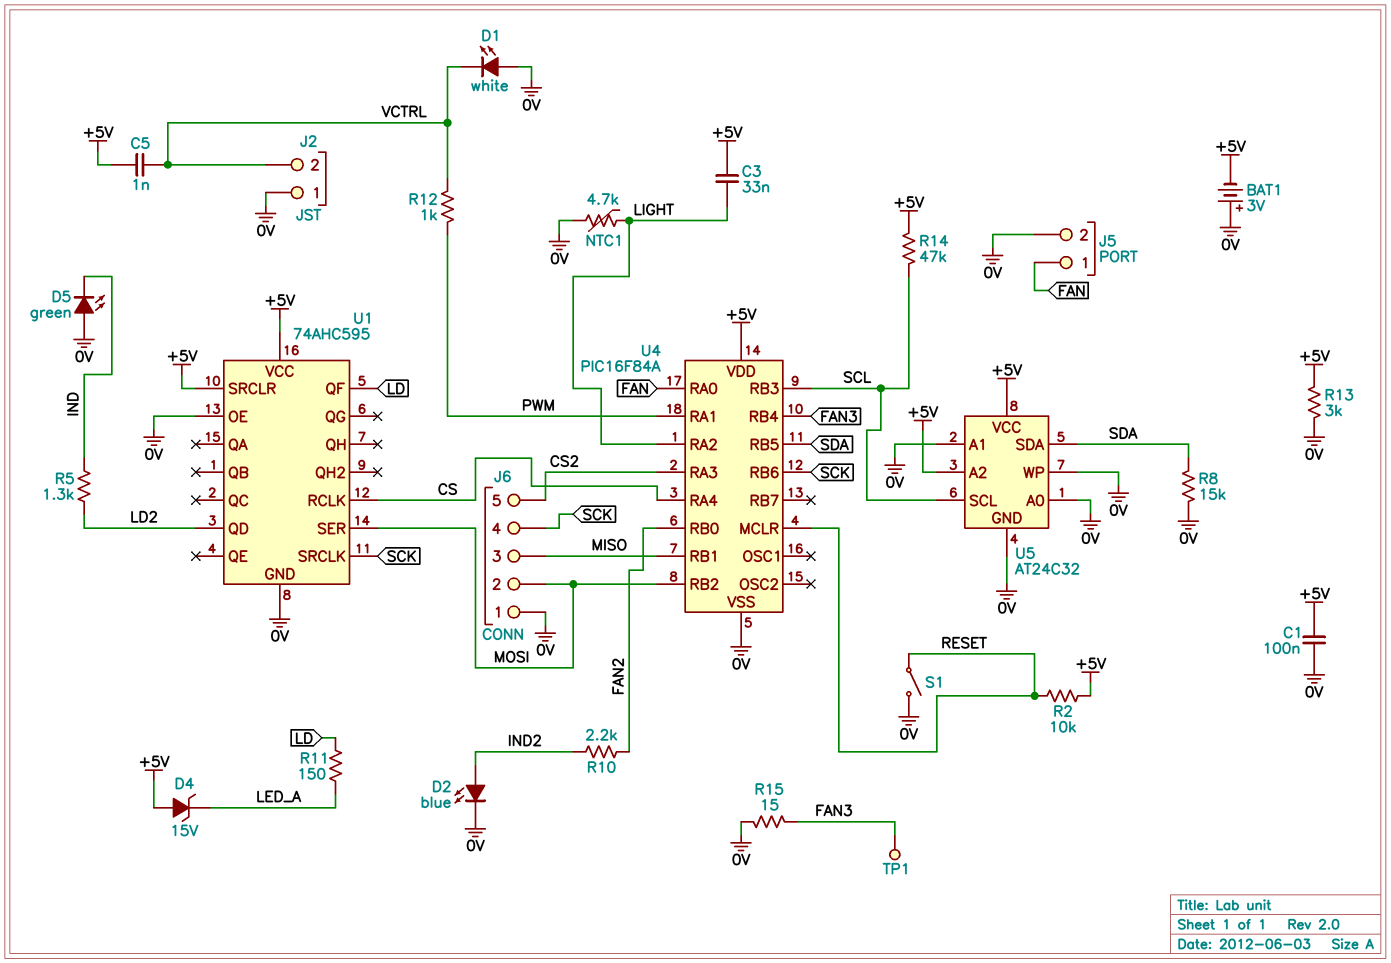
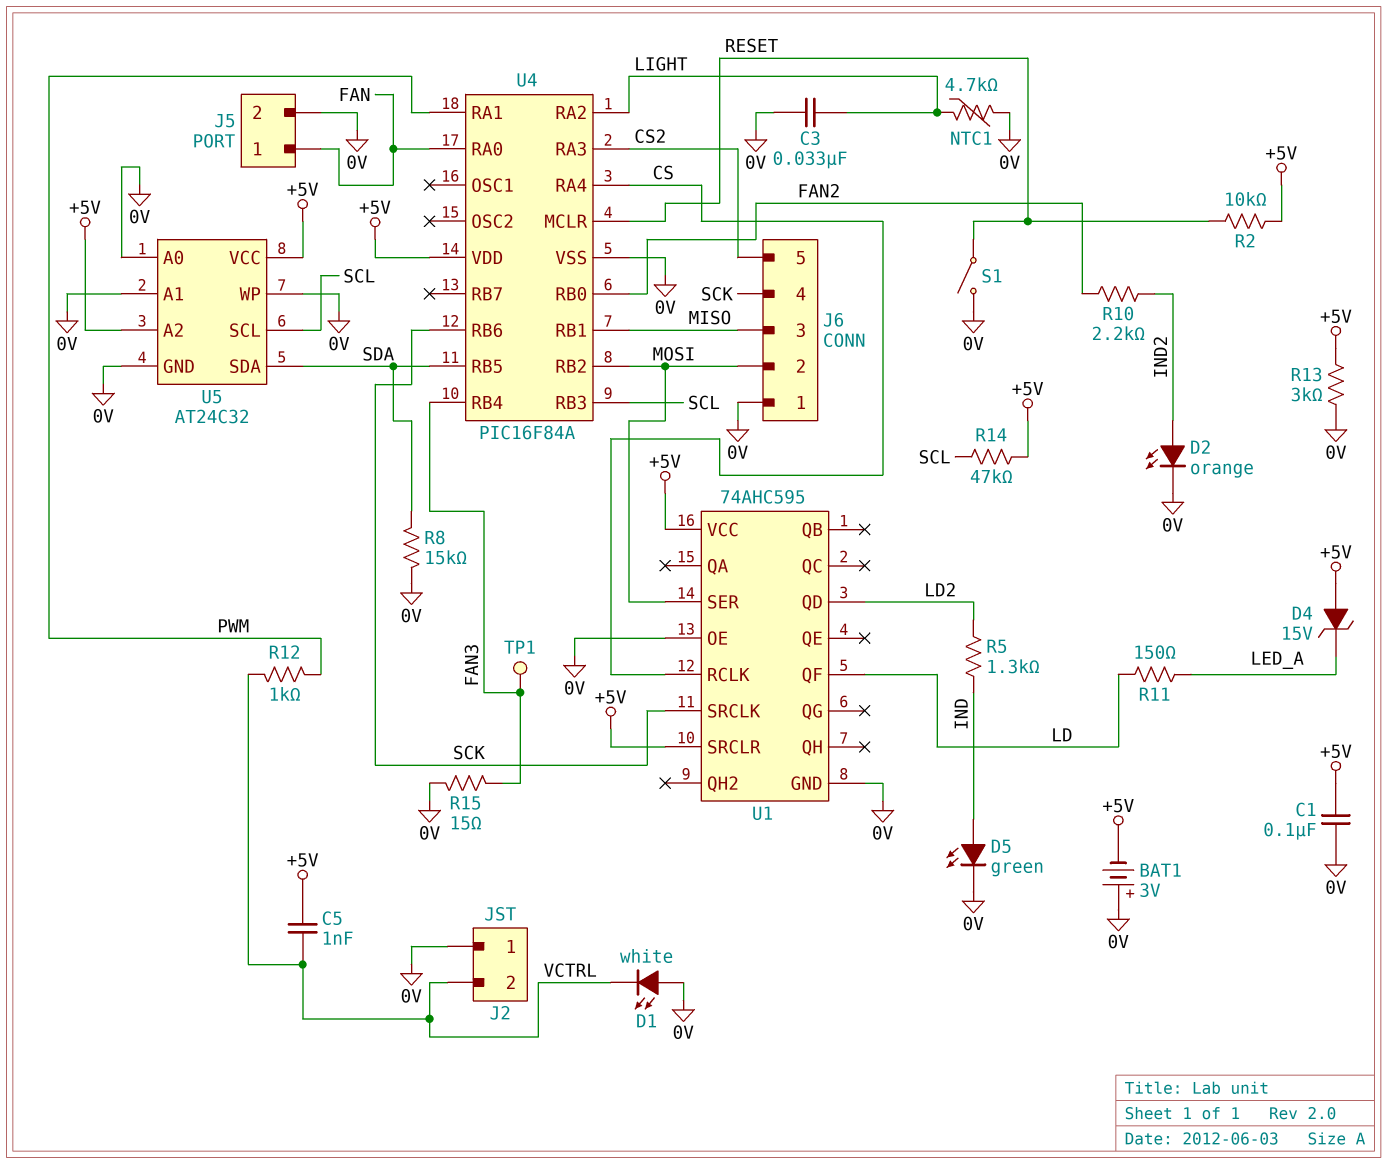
C3: 33nF (+5V, LIGHT) -> 33nF (0V, LIGHT)
D2: LED blue (A IND2, K 0V) -> LED orange (A IND2, K 0V)
D5: LED green (A 0V, K IND) -> LED green (A IND, K 0V)

